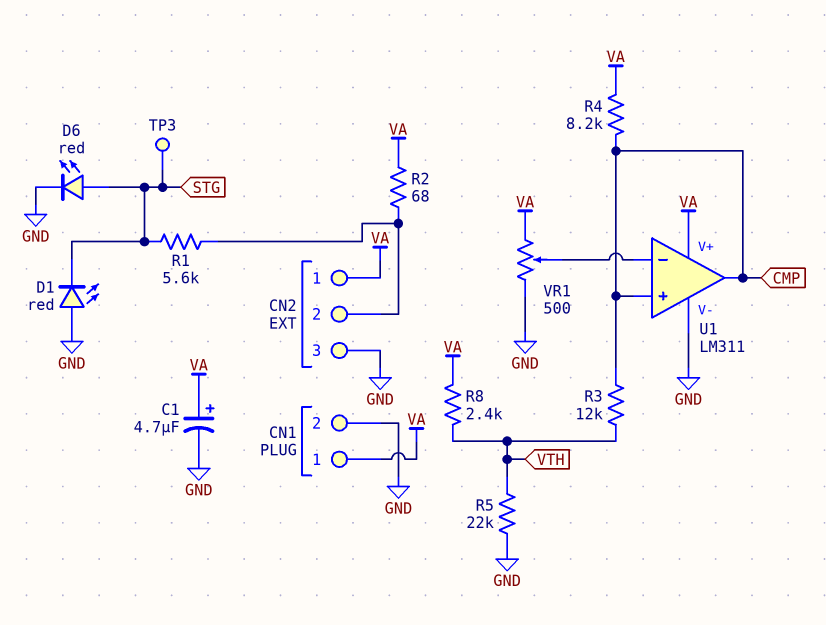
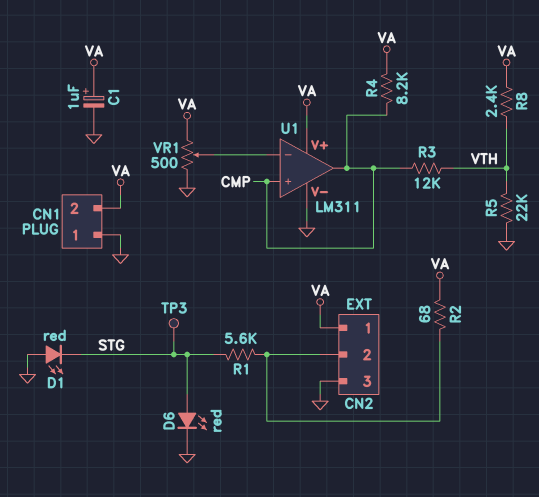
C1: 4.7uF (plus VA, minus GND) -> 1uF (plus VA, minus GND)
CN1 pin 1: VA -> GND
CN1 pin 2: GND -> VA

